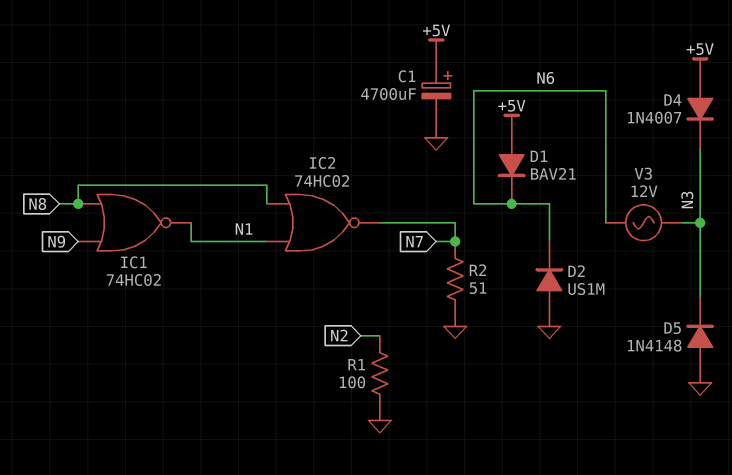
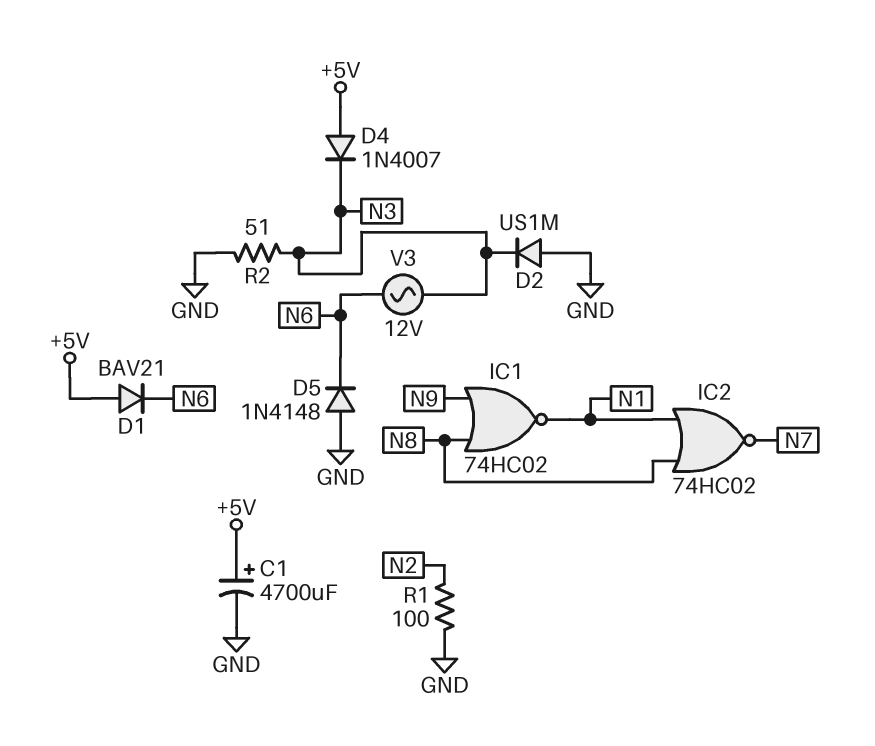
D2: diode US1M (A GND, K N6) -> diode US1M (A GND, K N3)
D5: diode 1N4148 (A GND, K N3) -> diode 1N4148 (A GND, K N6)
R2: 51 (GND, N7) -> 51 (GND, N3)

